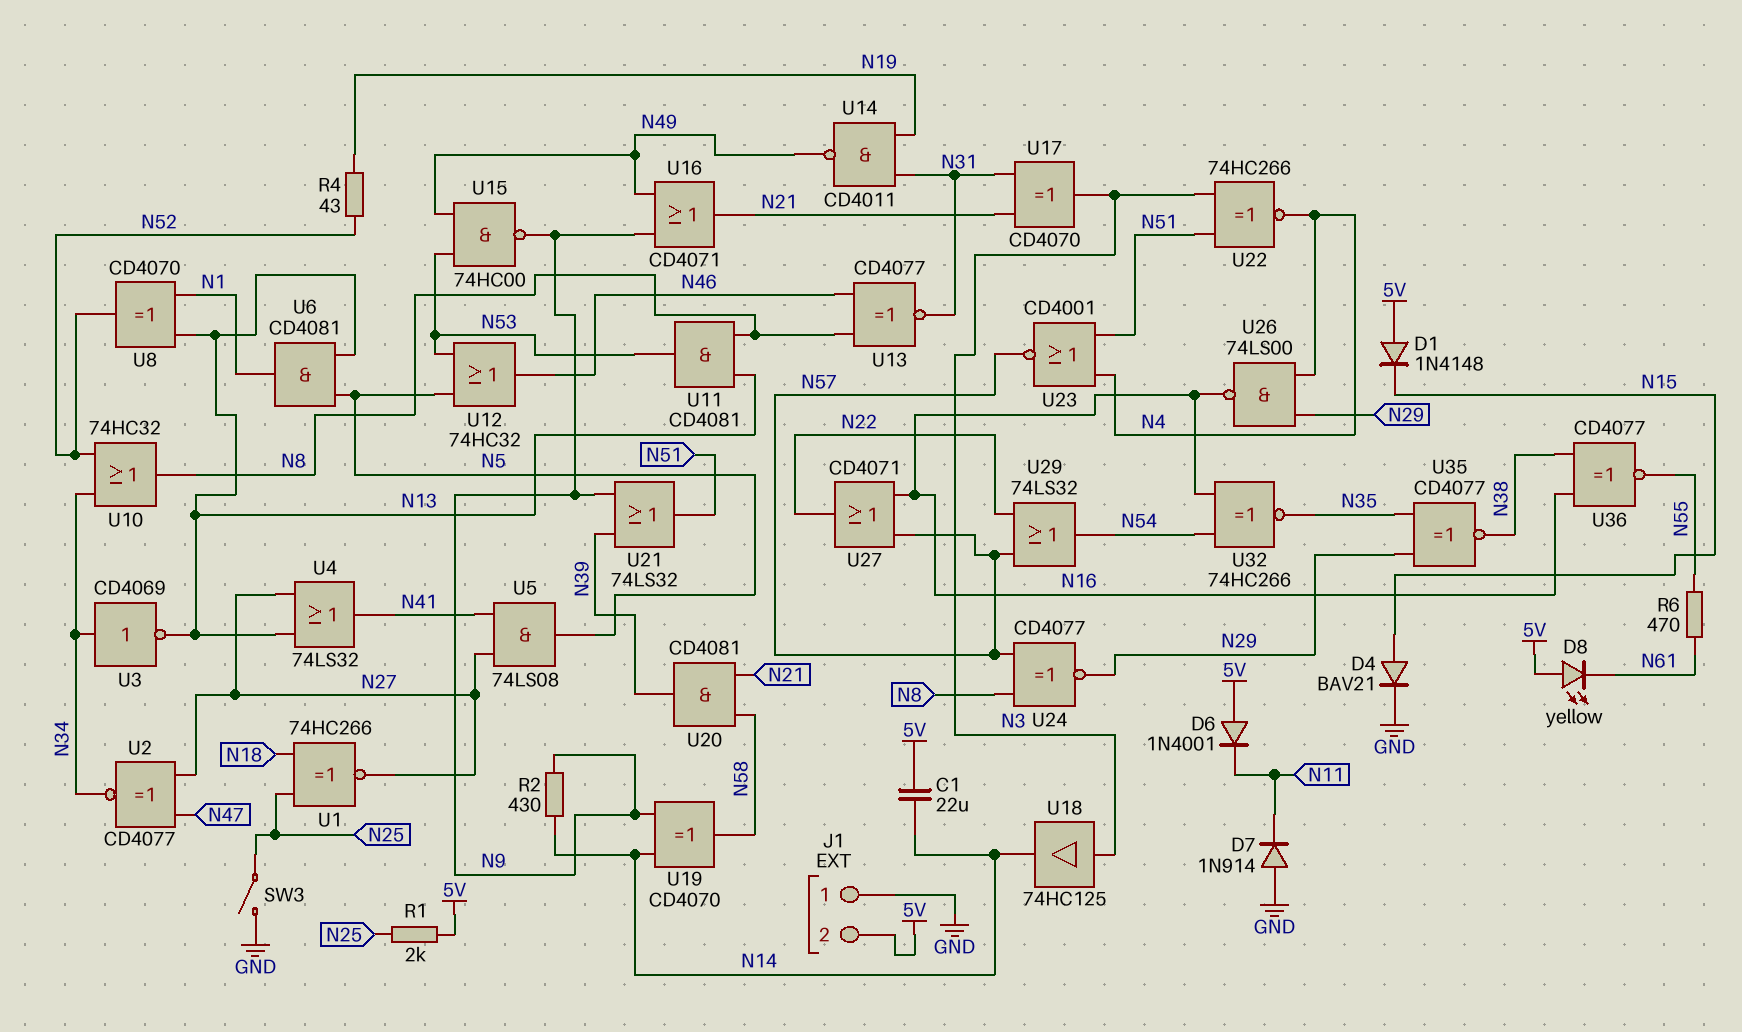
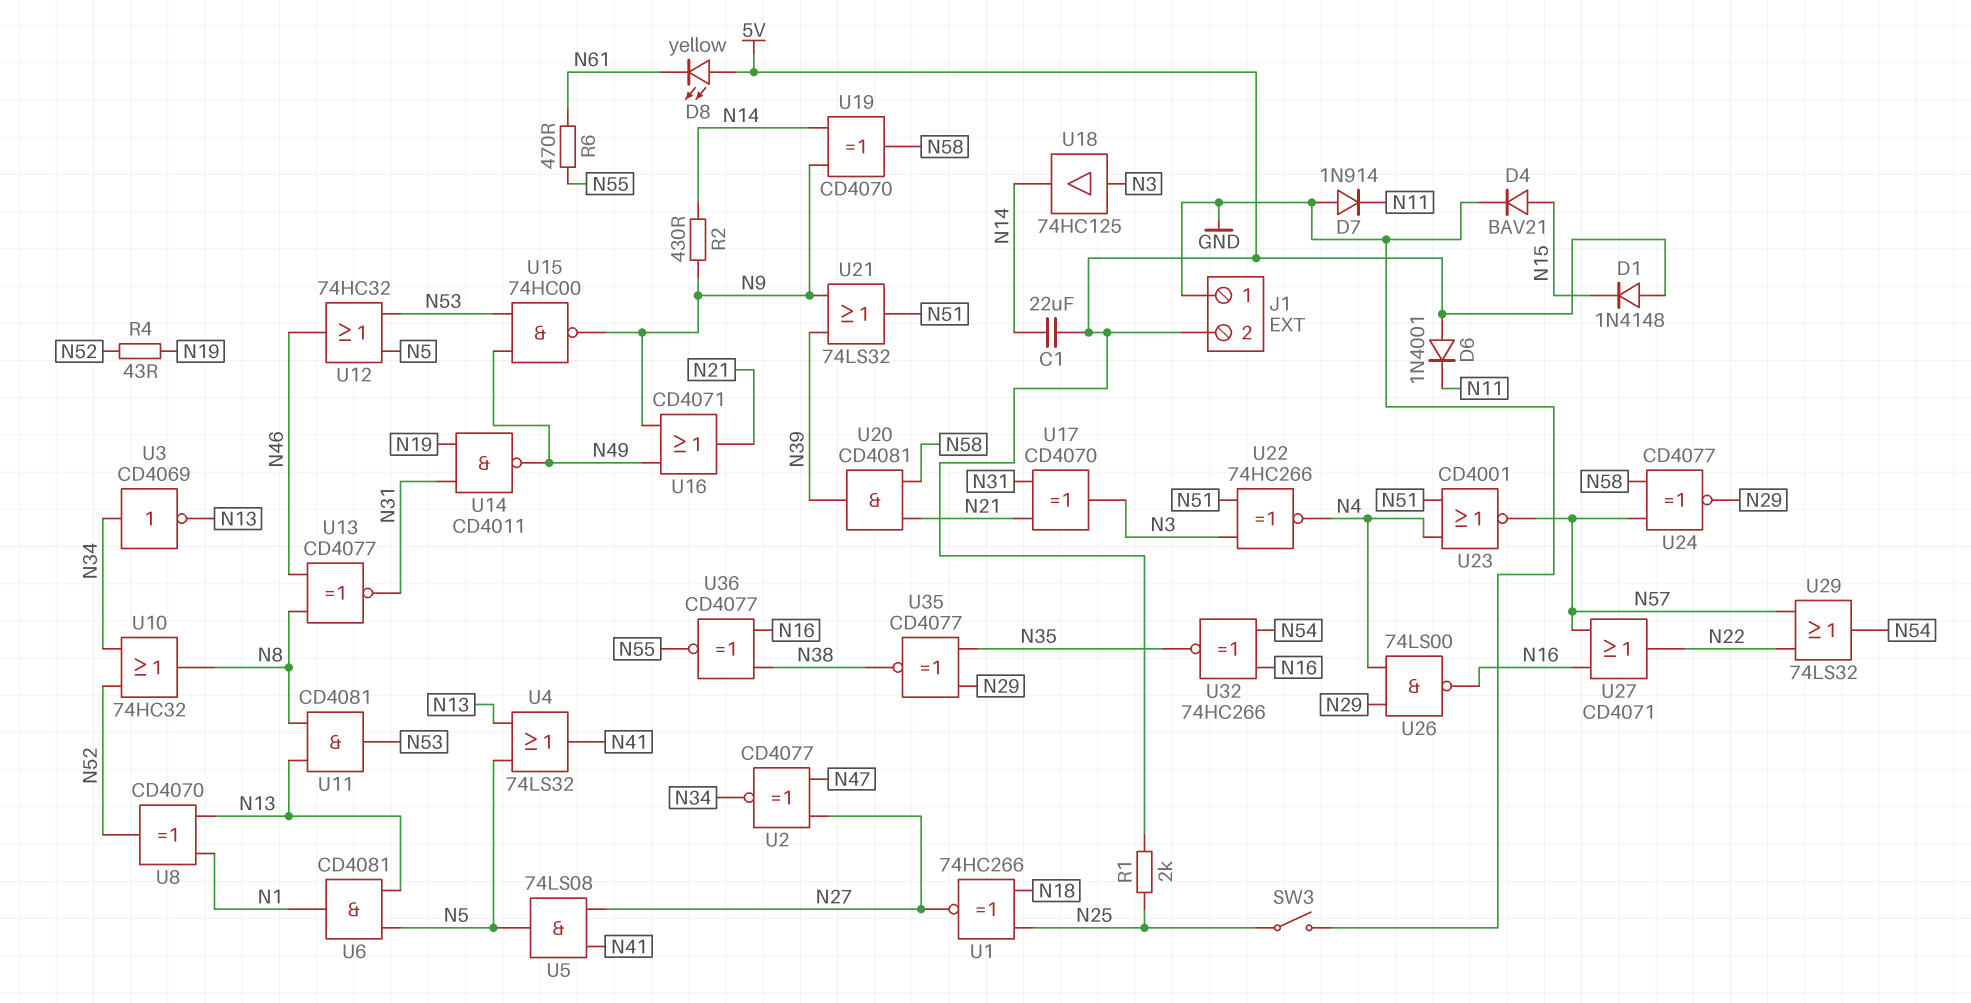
U4: OR 74LS32 (in N13, in N27, out N41) -> OR 74LS32 (in N5, in N13, out N41)
U24: XNOR CD4077 (in N8, in N57, out N29) -> XNOR CD4077 (in N57, in N58, out N29)

